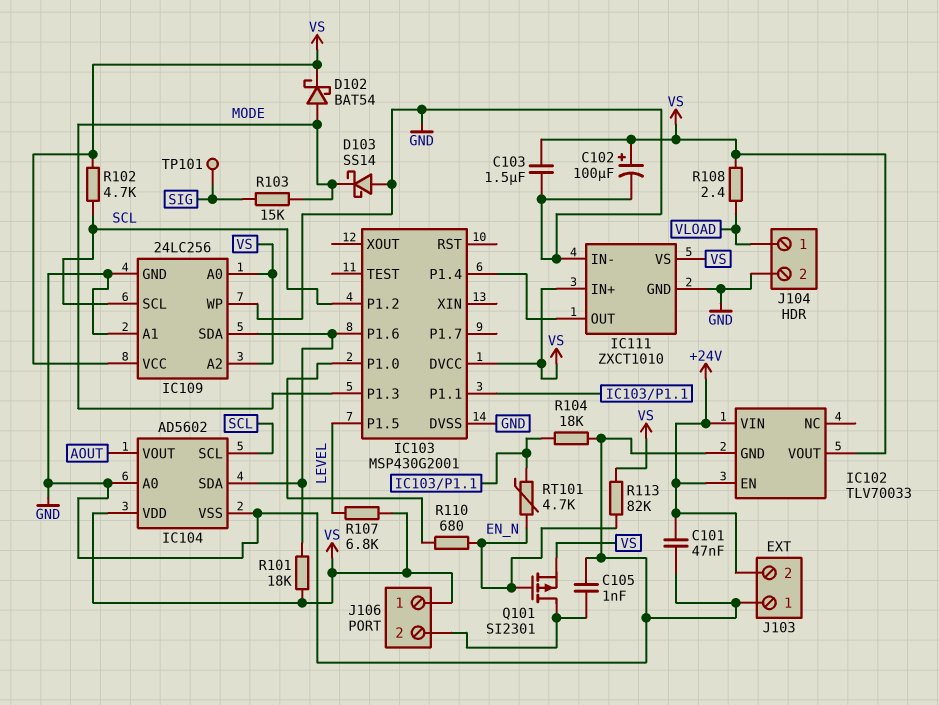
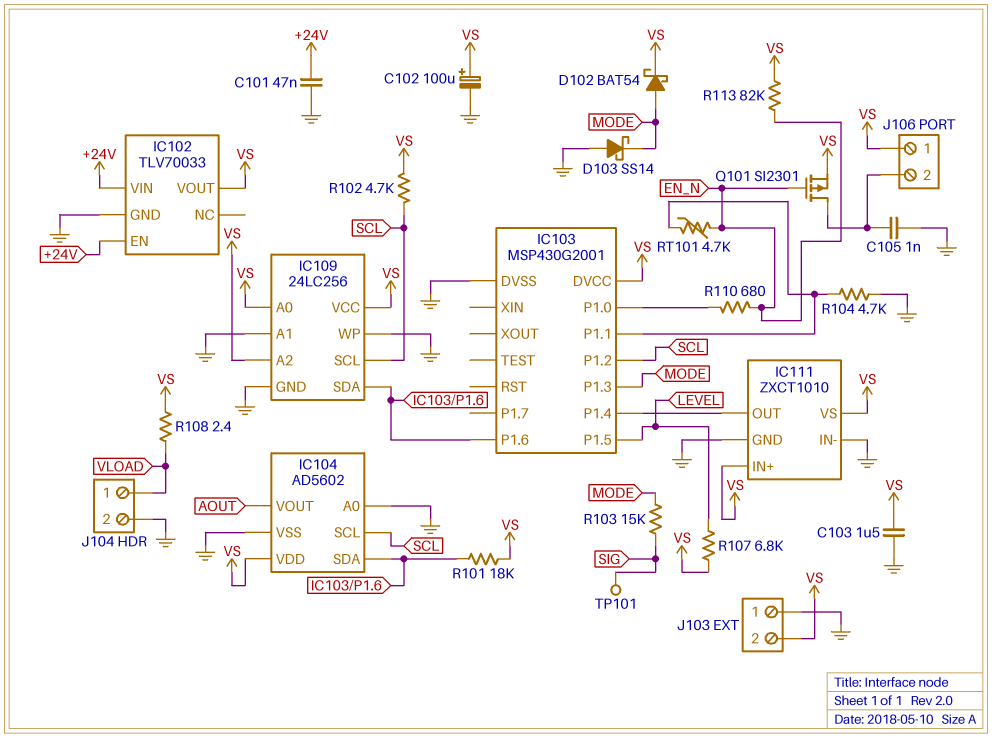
J103 pin 2: +24V -> VS
R104: 18k (GND, IC103/P1.1) -> 4.7k (GND, IC103/P1.1)

